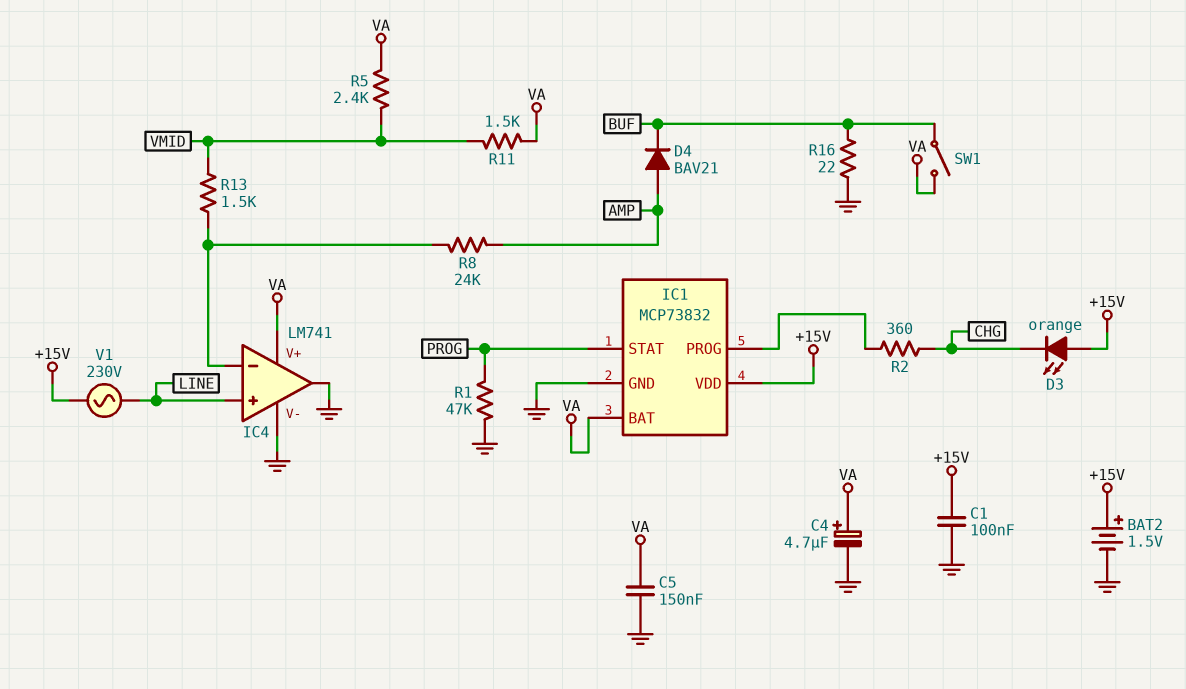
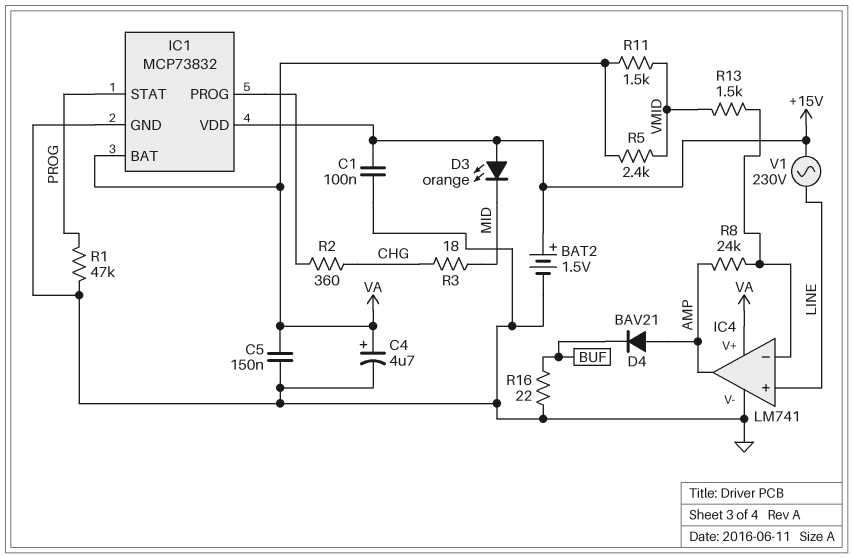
D3: LED orange (A +15V, K CHG) -> LED orange (A +15V, K MID)
IC4 pin out: GND -> AMP
R3: none -> 18 (CHG, MID)
SW1: switch (BUF, VA) -> none

